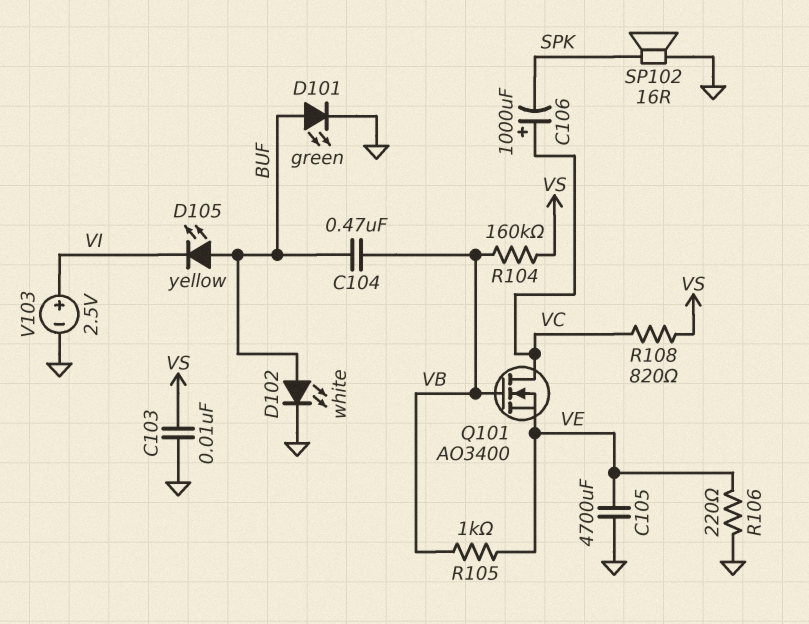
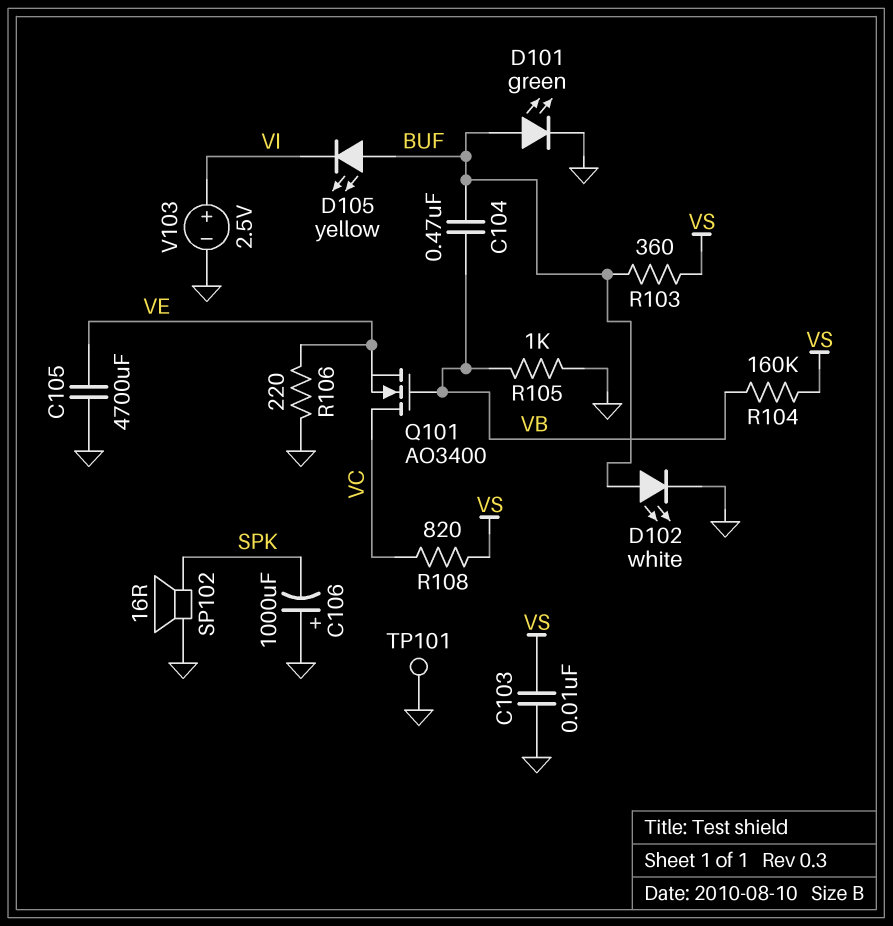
C106: 1000uF (plus VC, minus SPK) -> 1000uF (plus GND, minus SPK)
R103: none -> 360 (BUF, VS)
R105: 1k (VB, VE) -> 1k (GND, VB)
TP101: none -> test point (GND)

